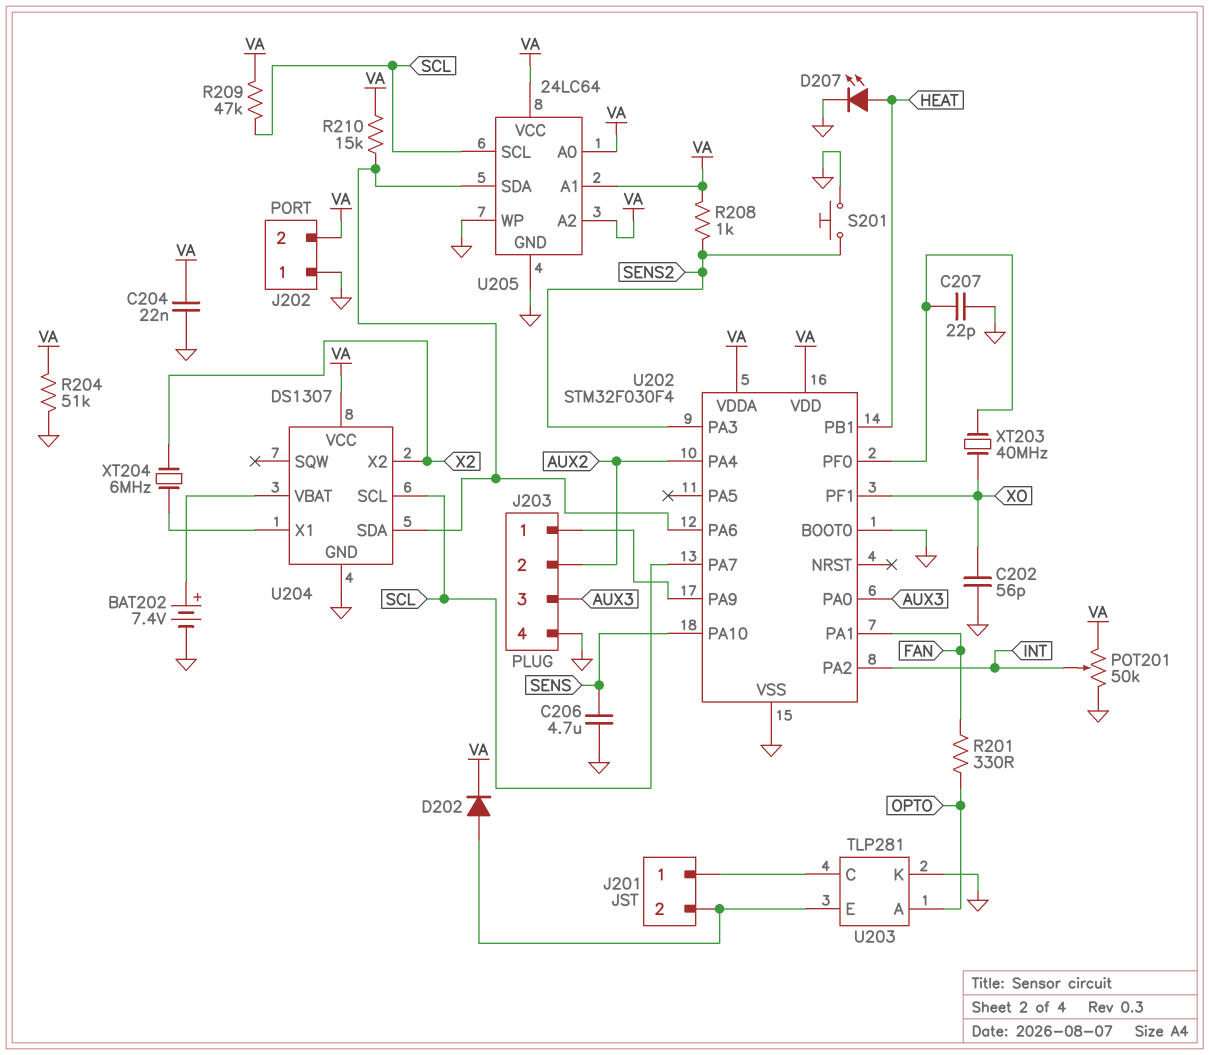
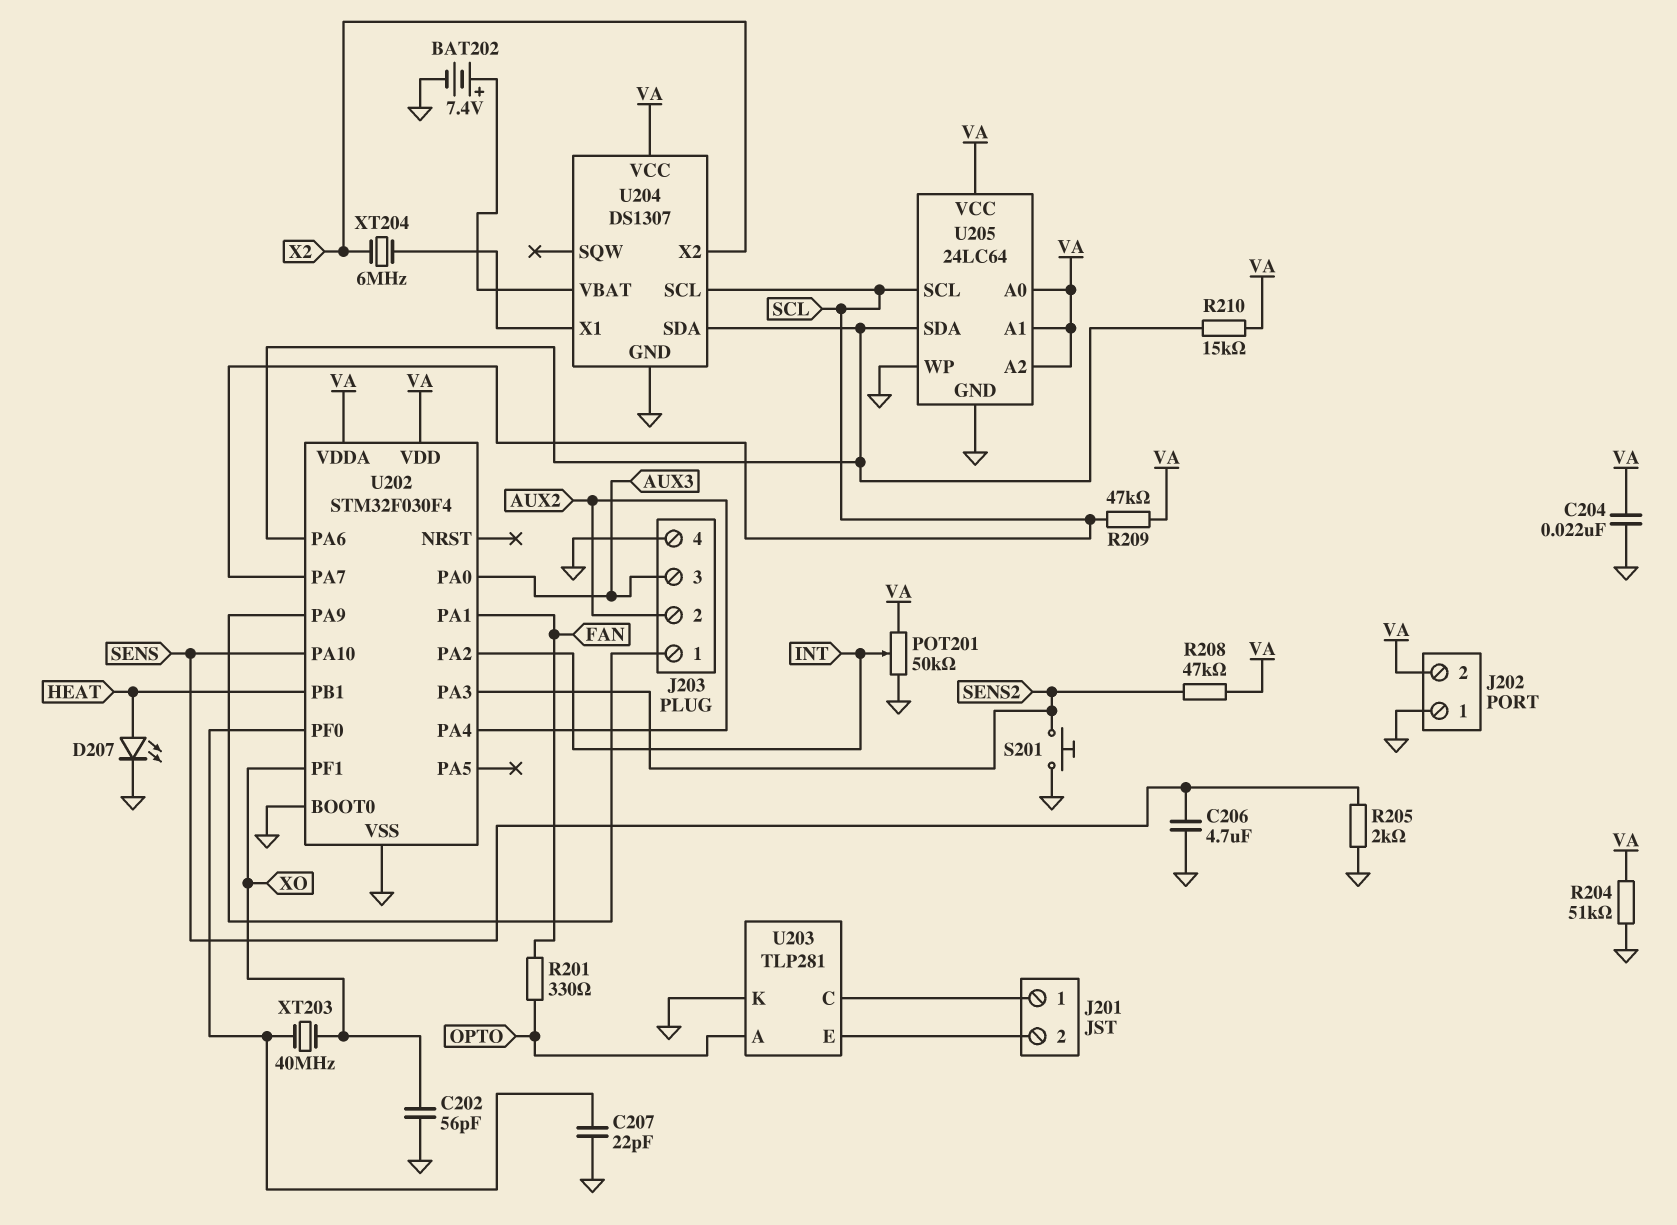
D202: diode (A J201/2, K VA) -> none
R205: none -> 2k (GND, SENS)
R208: 1k (SENS2, VA) -> 47k (SENS2, VA)

